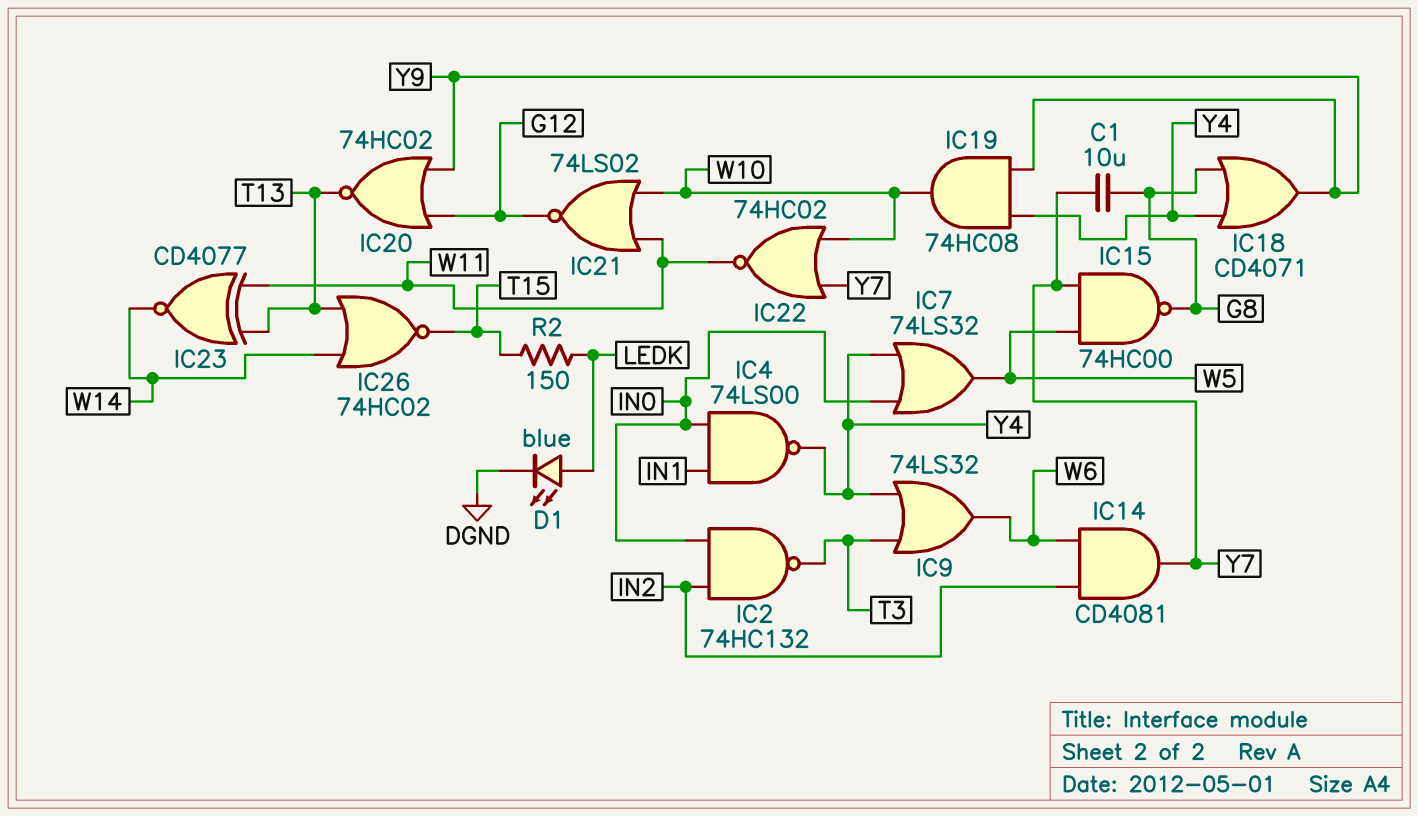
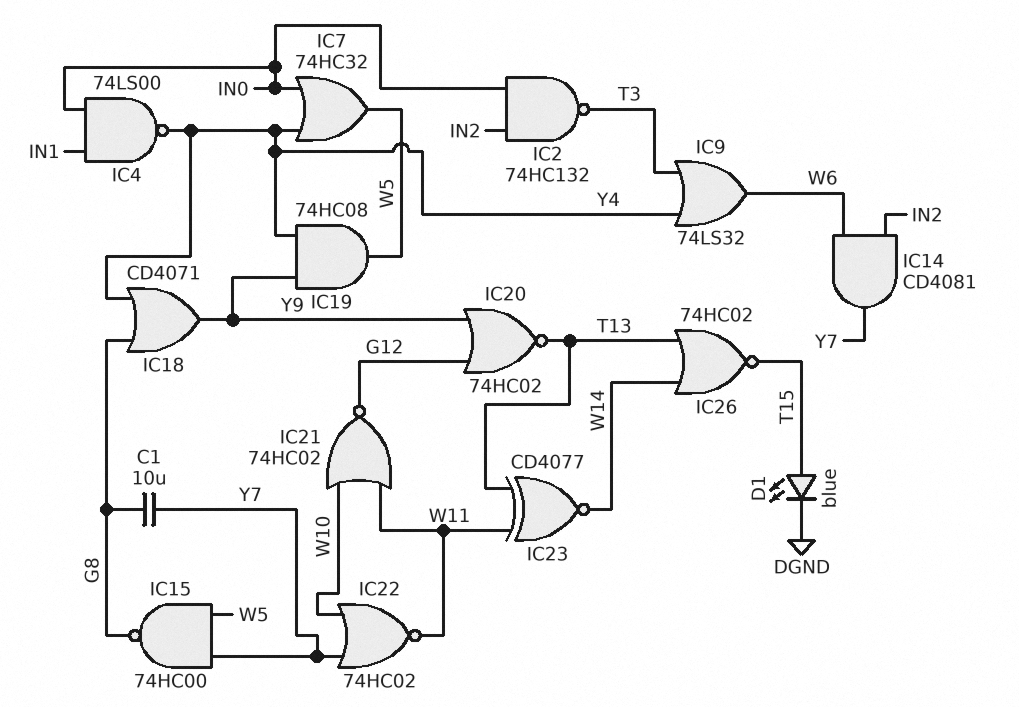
D1: LED blue (A LEDK, K DGND) -> LED blue (A T15, K DGND)
IC7: OR 74LS32 (in IN0, in Y4, out W5) -> OR 74HC32 (in IN0, in Y4, out W5)
IC19: AND 74HC08 (in Y4, in Y9, out W10) -> AND 74HC08 (in Y4, in Y9, out W5)
IC21: NOR 74LS02 (in W10, in W11, out G12) -> NOR 74HC02 (in W10, in W11, out G12)
R2: 150 (LEDK, T15) -> none

